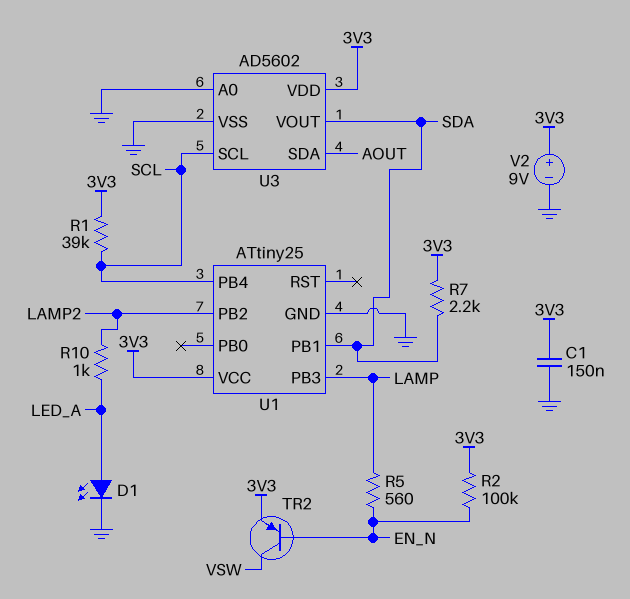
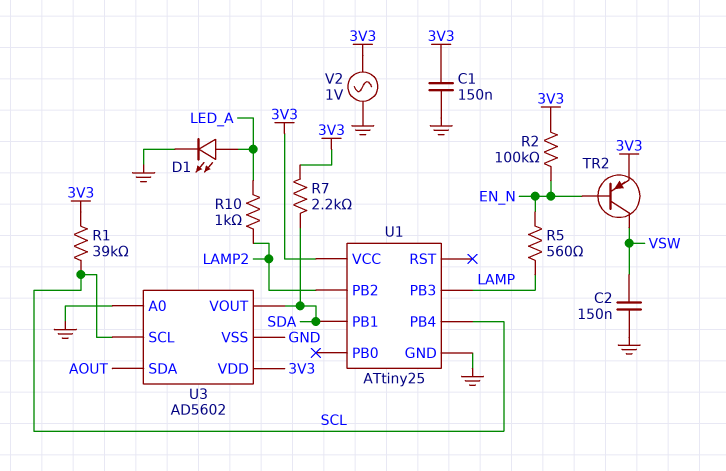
C2: none -> 150nF (GND, VSW)
V2: 9V (plus 3V3, minus GND) -> AC 1V (3V3, GND)

